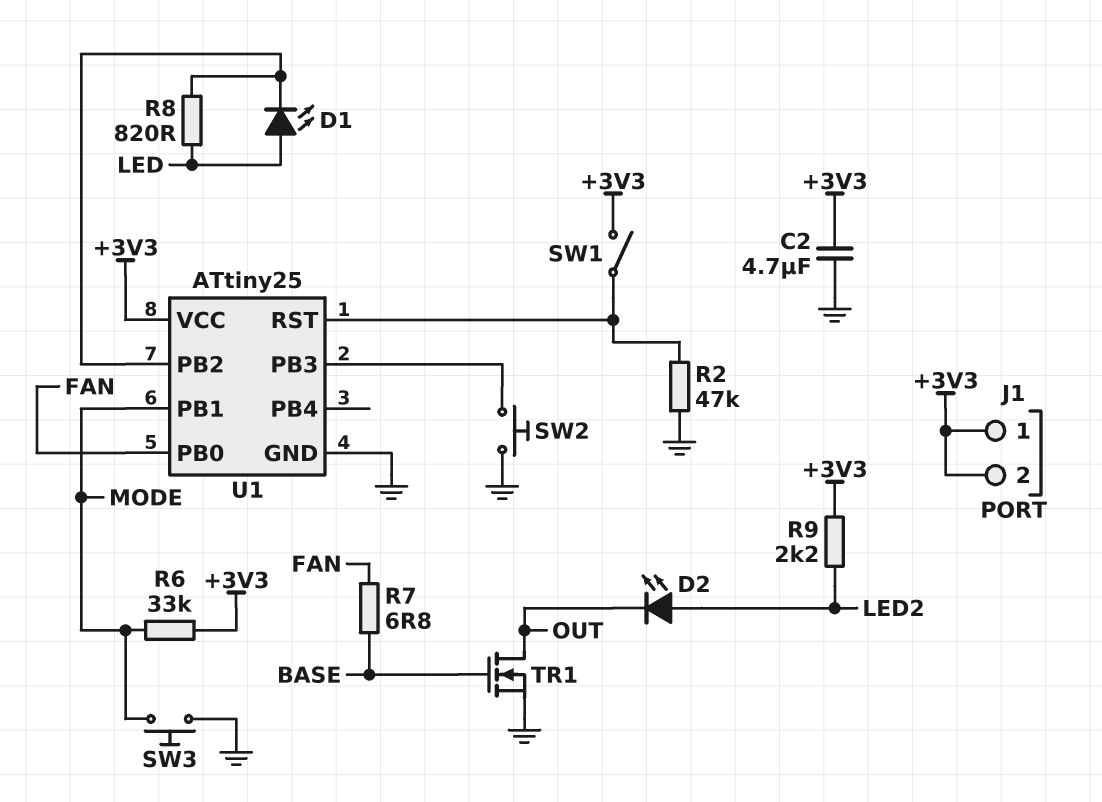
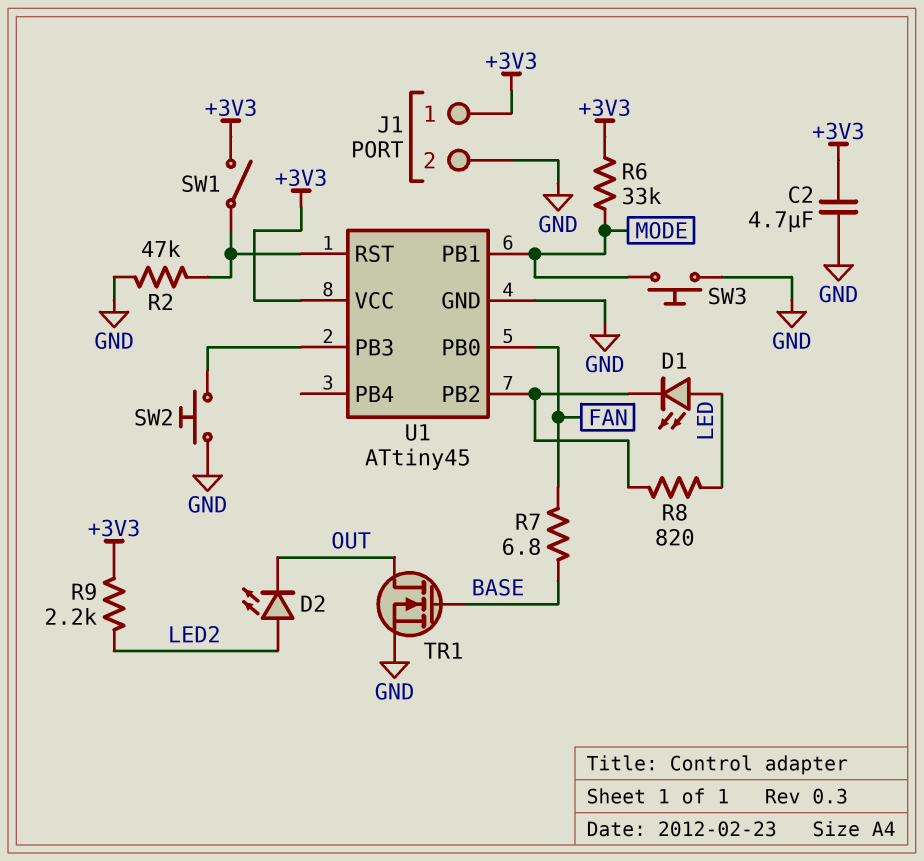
J1 pin 2: +3V3 -> GND
U1: ATtiny25 -> ATtiny45

